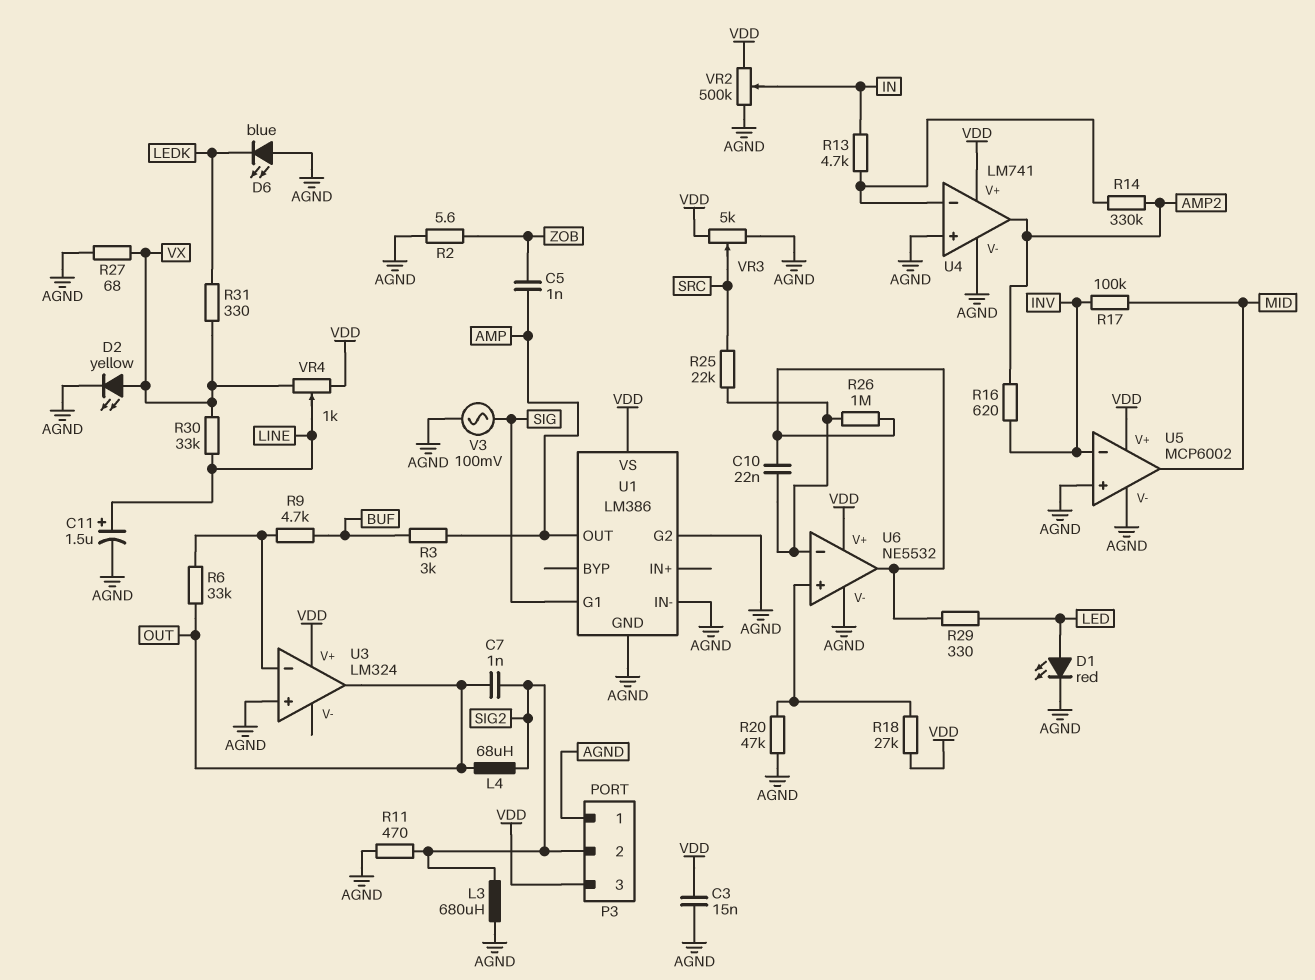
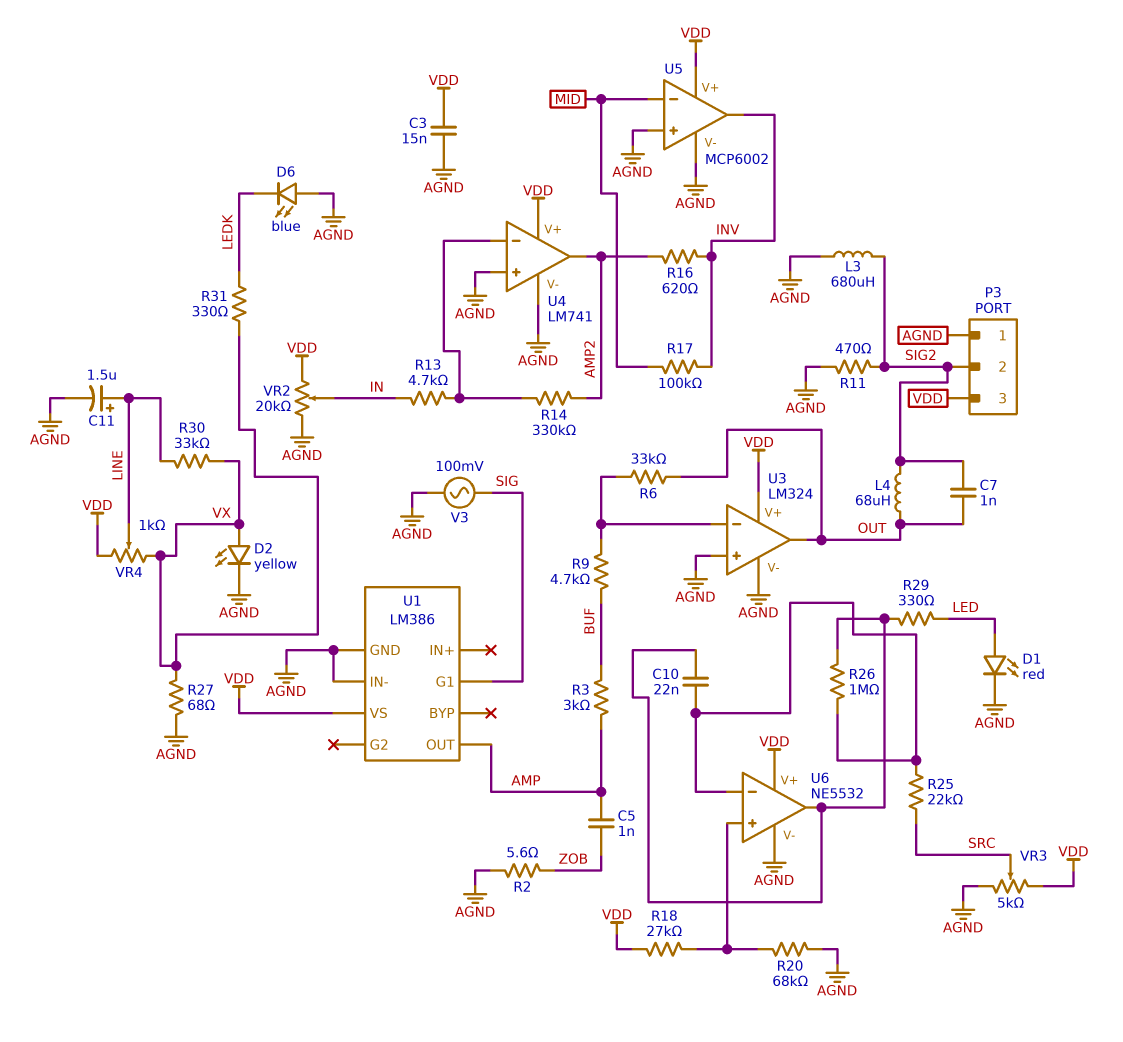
R20: 47k (AGND, U6/in+) -> 68k (AGND, U6/in+)
U1 pin G2: AGND -> none
U3 pin V-: none -> AGND
U5 pin in-: INV -> MID
U5 pin out: MID -> INV
VR2: 500k (AGND, VDD, wiper IN) -> 20k (AGND, VDD, wiper IN)

